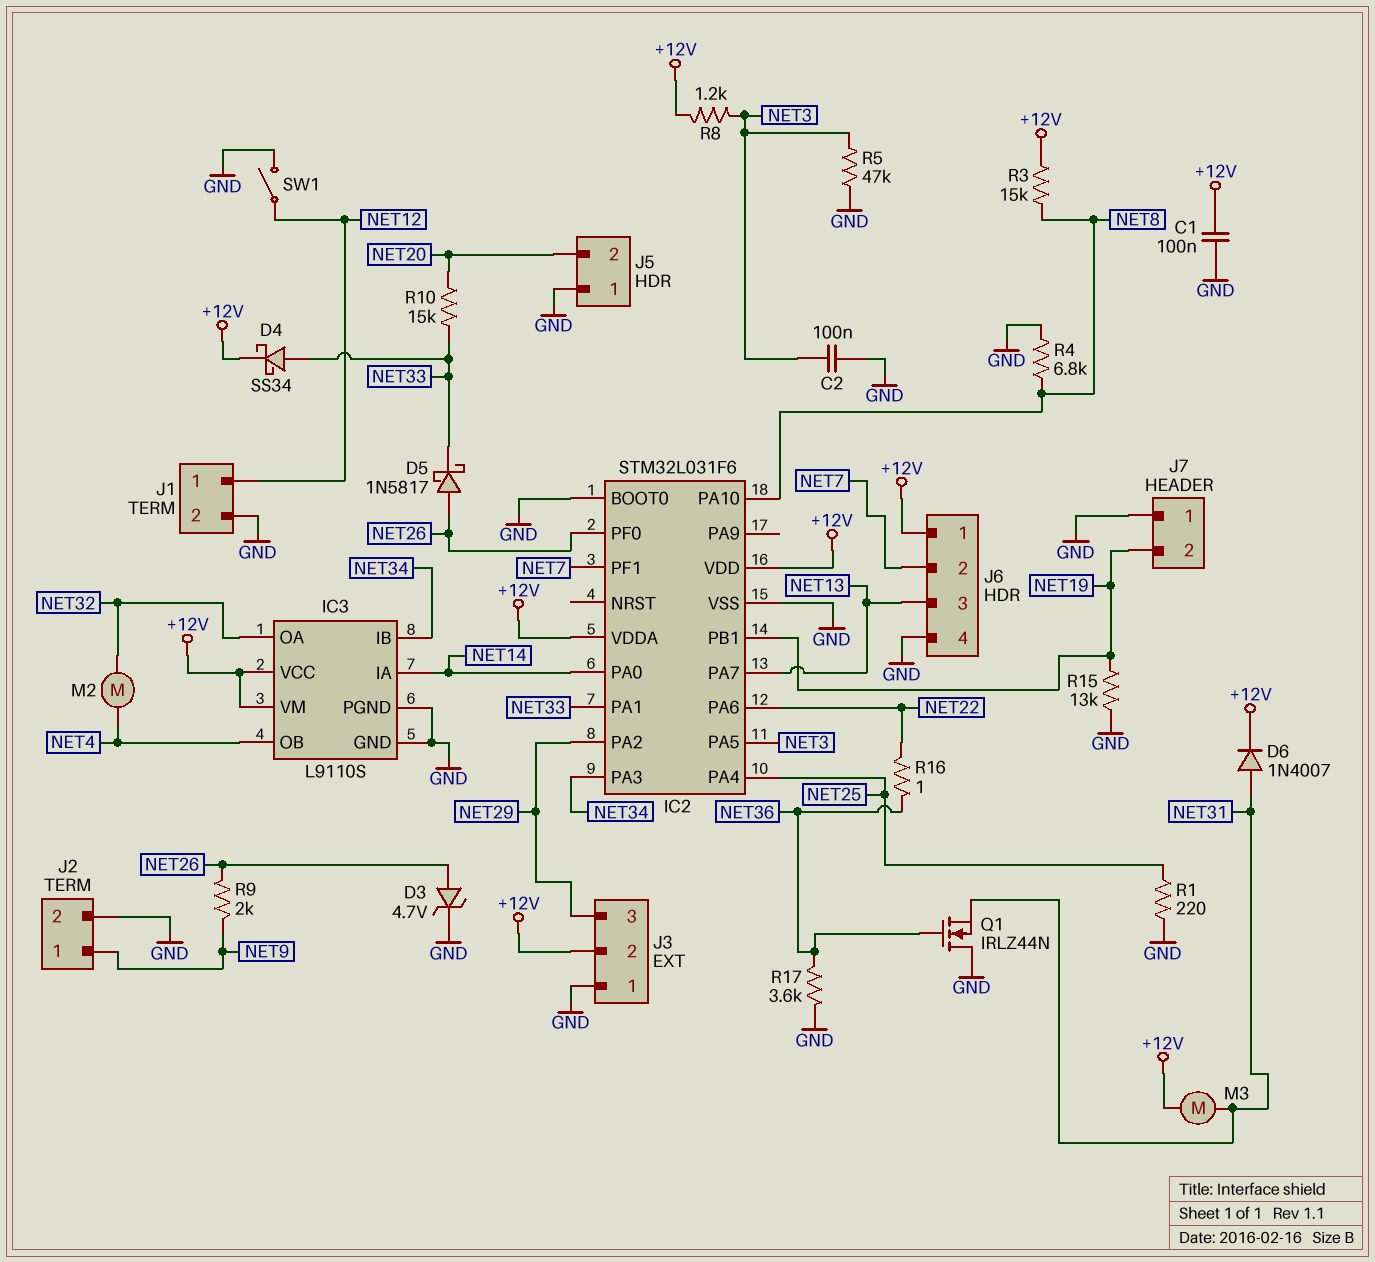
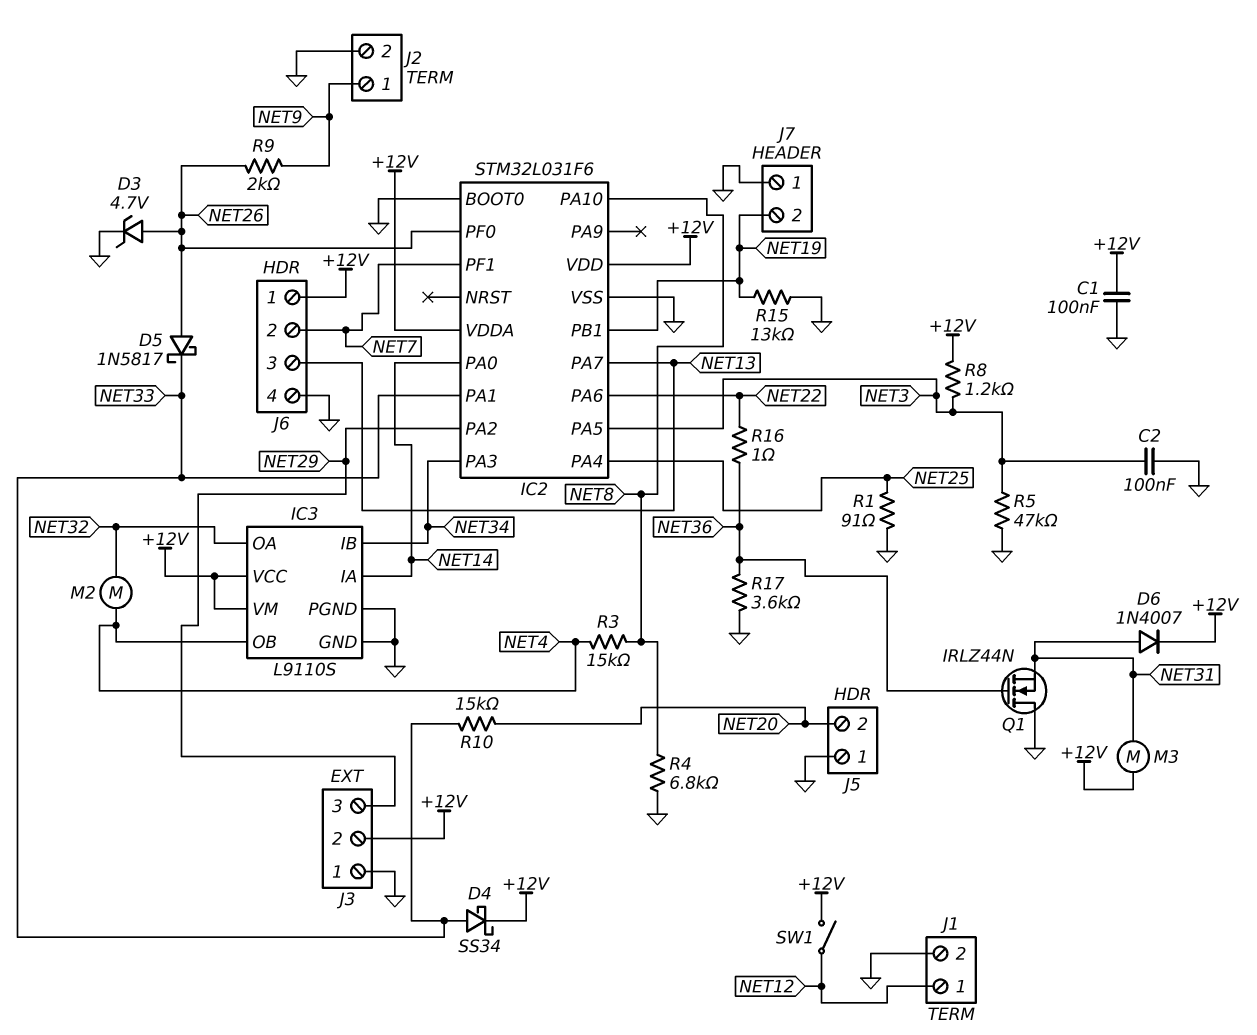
R1: 220 (GND, NET25) -> 91 (GND, NET25)
R3: 15k (+12V, NET8) -> 15k (NET4, NET8)
SW1: switch (GND, NET12) -> switch (+12V, NET12)

